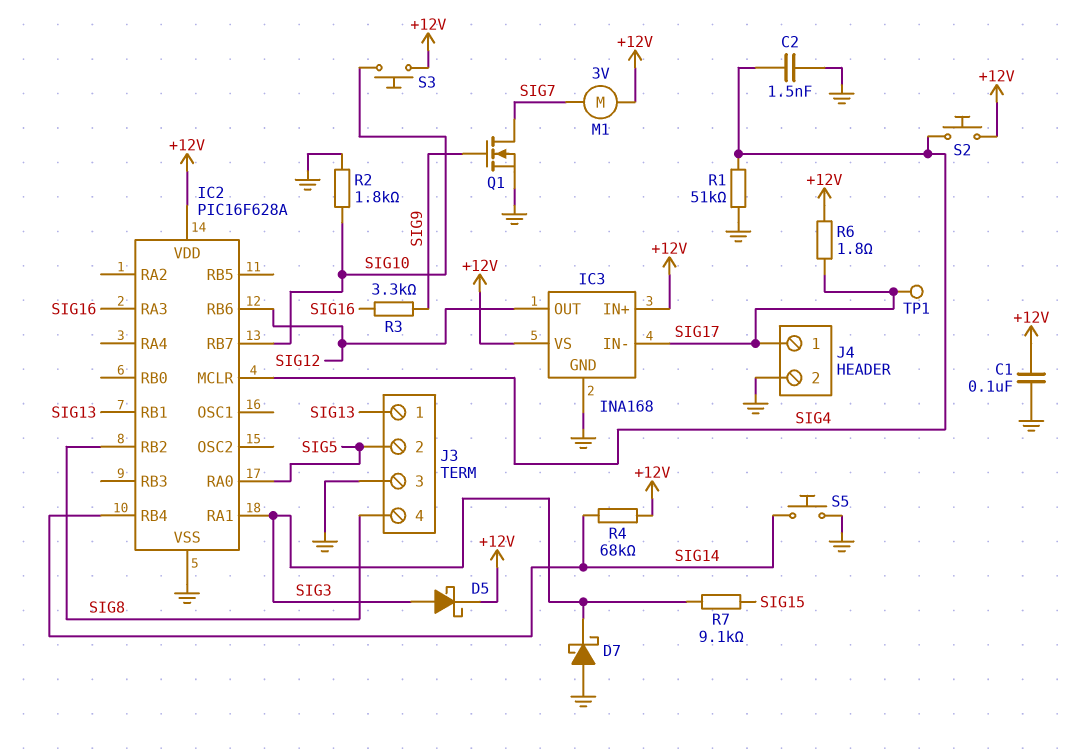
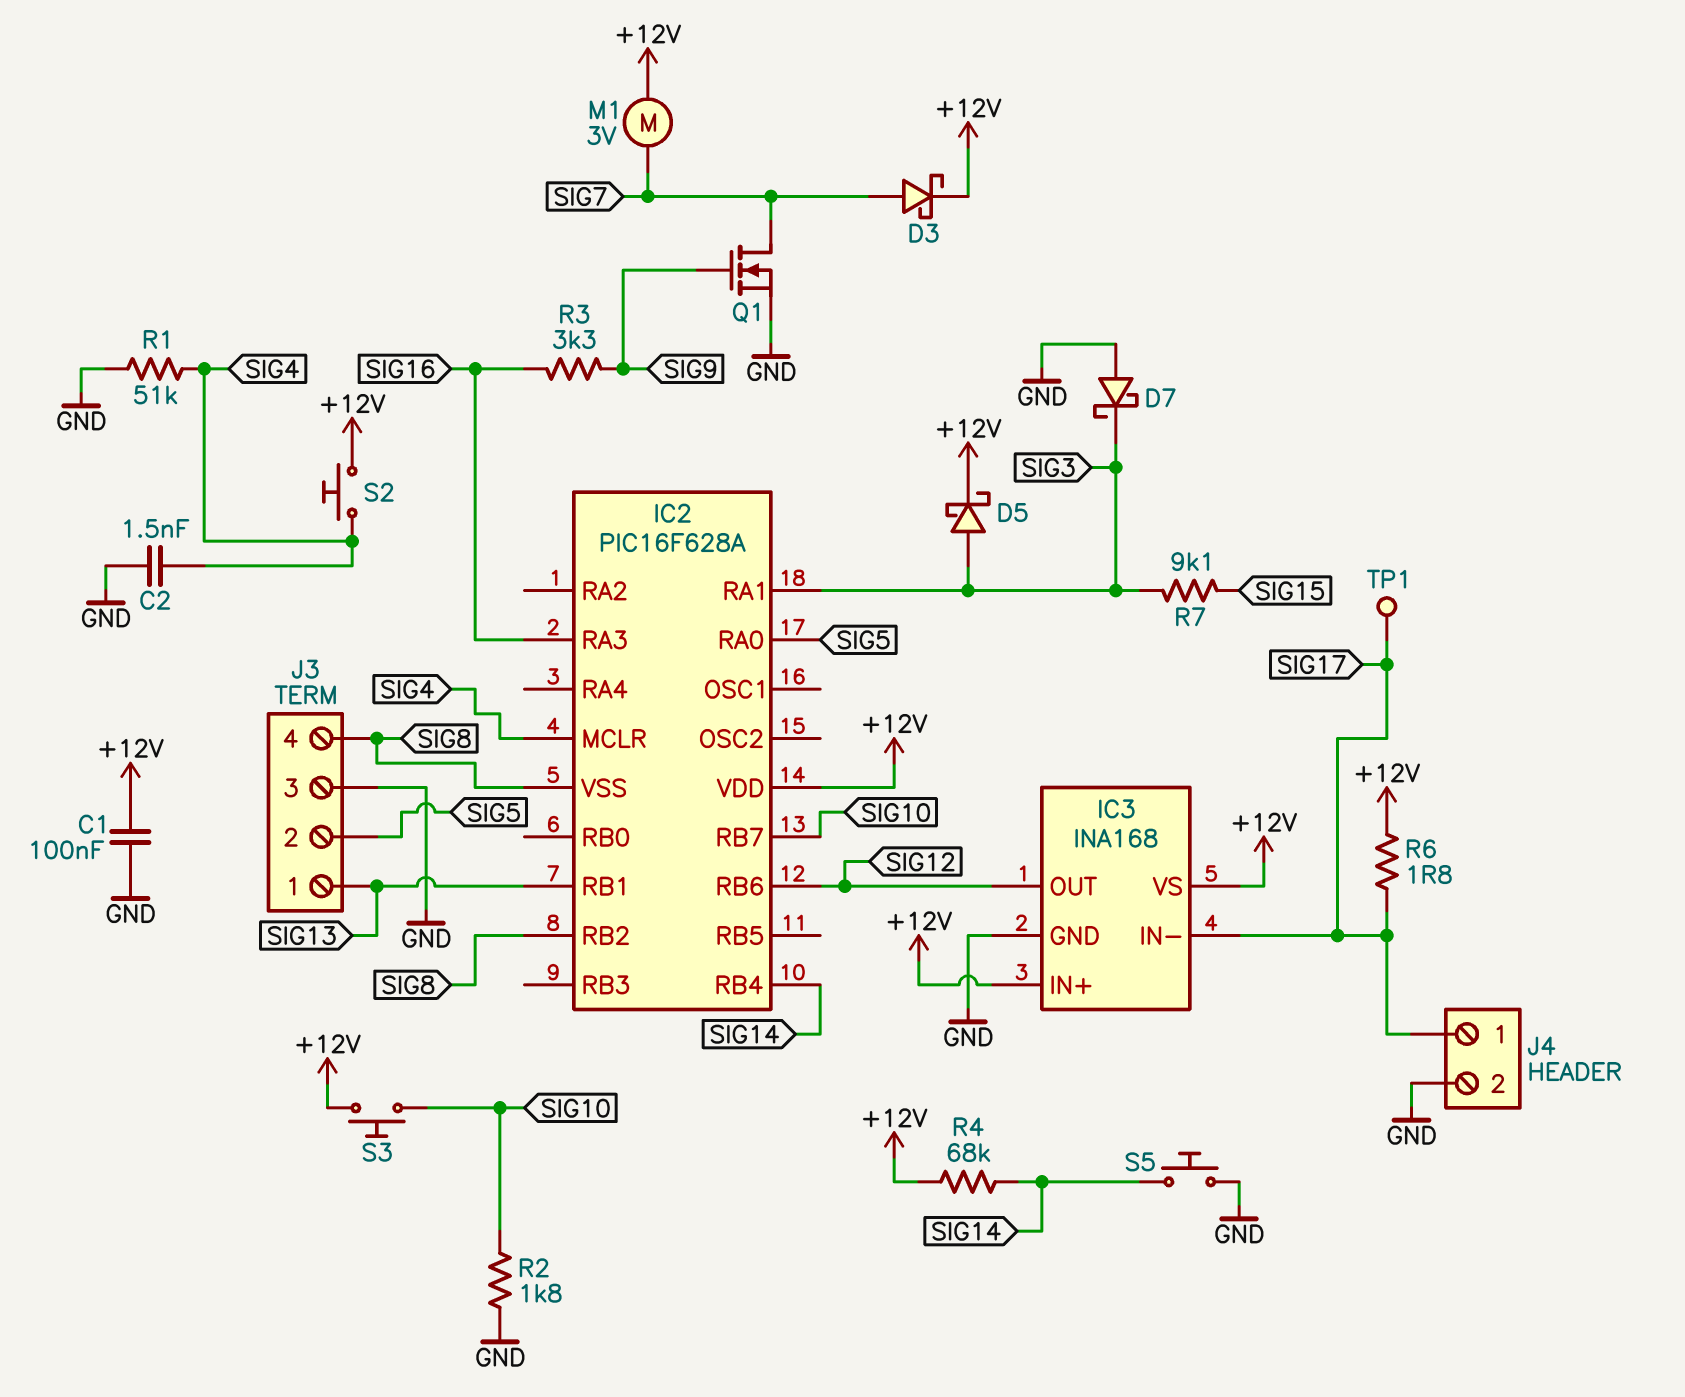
D3: none -> schottky (A SIG7, K +12V)
IC2 pin VSS: GND -> SIG8

